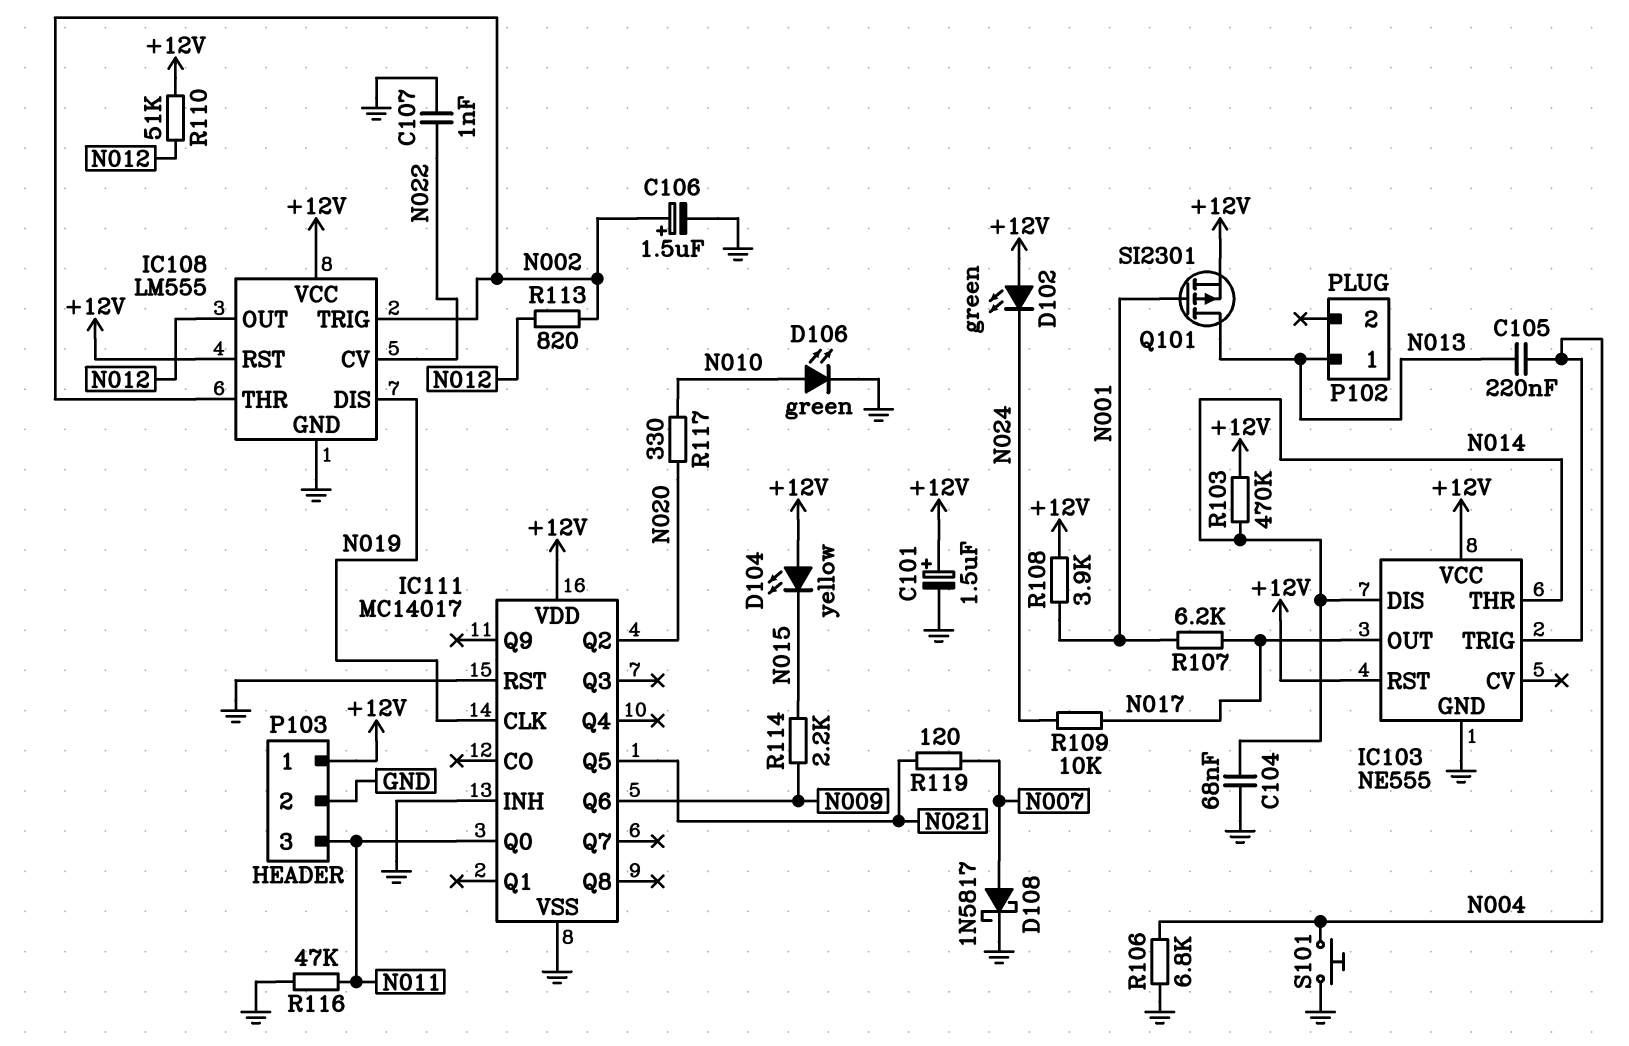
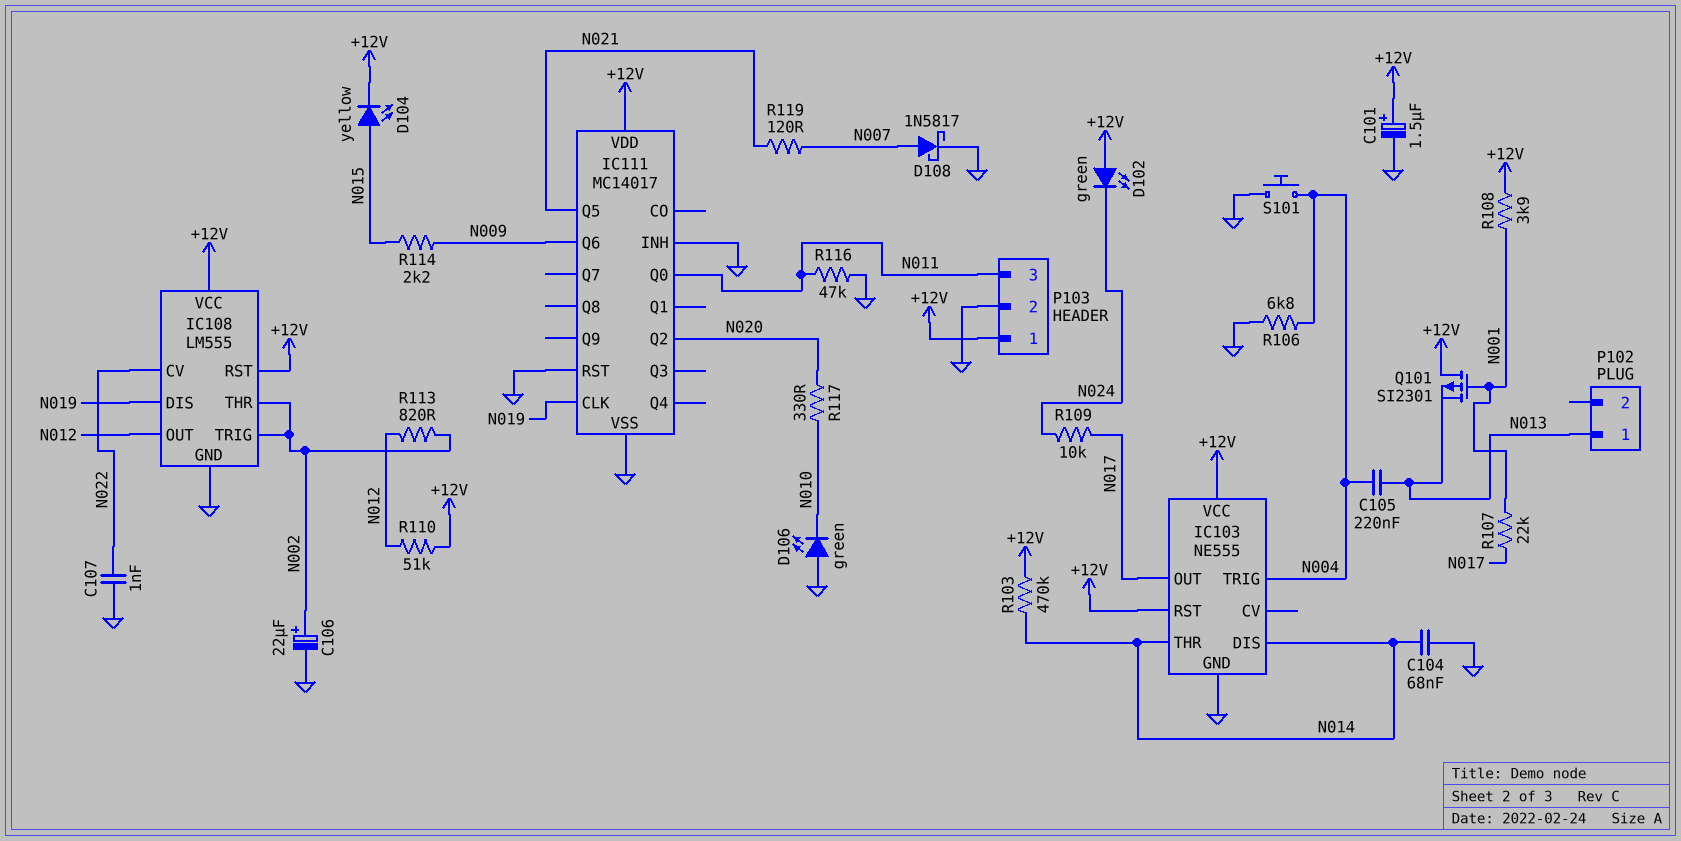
C106: 1.5uF (plus N002, minus GND) -> 22uF (plus N002, minus GND)
D104: LED yellow (A +12V, K N015) -> LED yellow (A N015, K +12V)
D106: LED green (A N010, K GND) -> LED green (A GND, K N010)
Q101: PMOS SI2301 (G N001, D N013, S +12V) -> PMOS SI2301 (G N001, D +12V, S N013)
R107: 6.2k (N001, N017) -> 22k (N001, N017)

